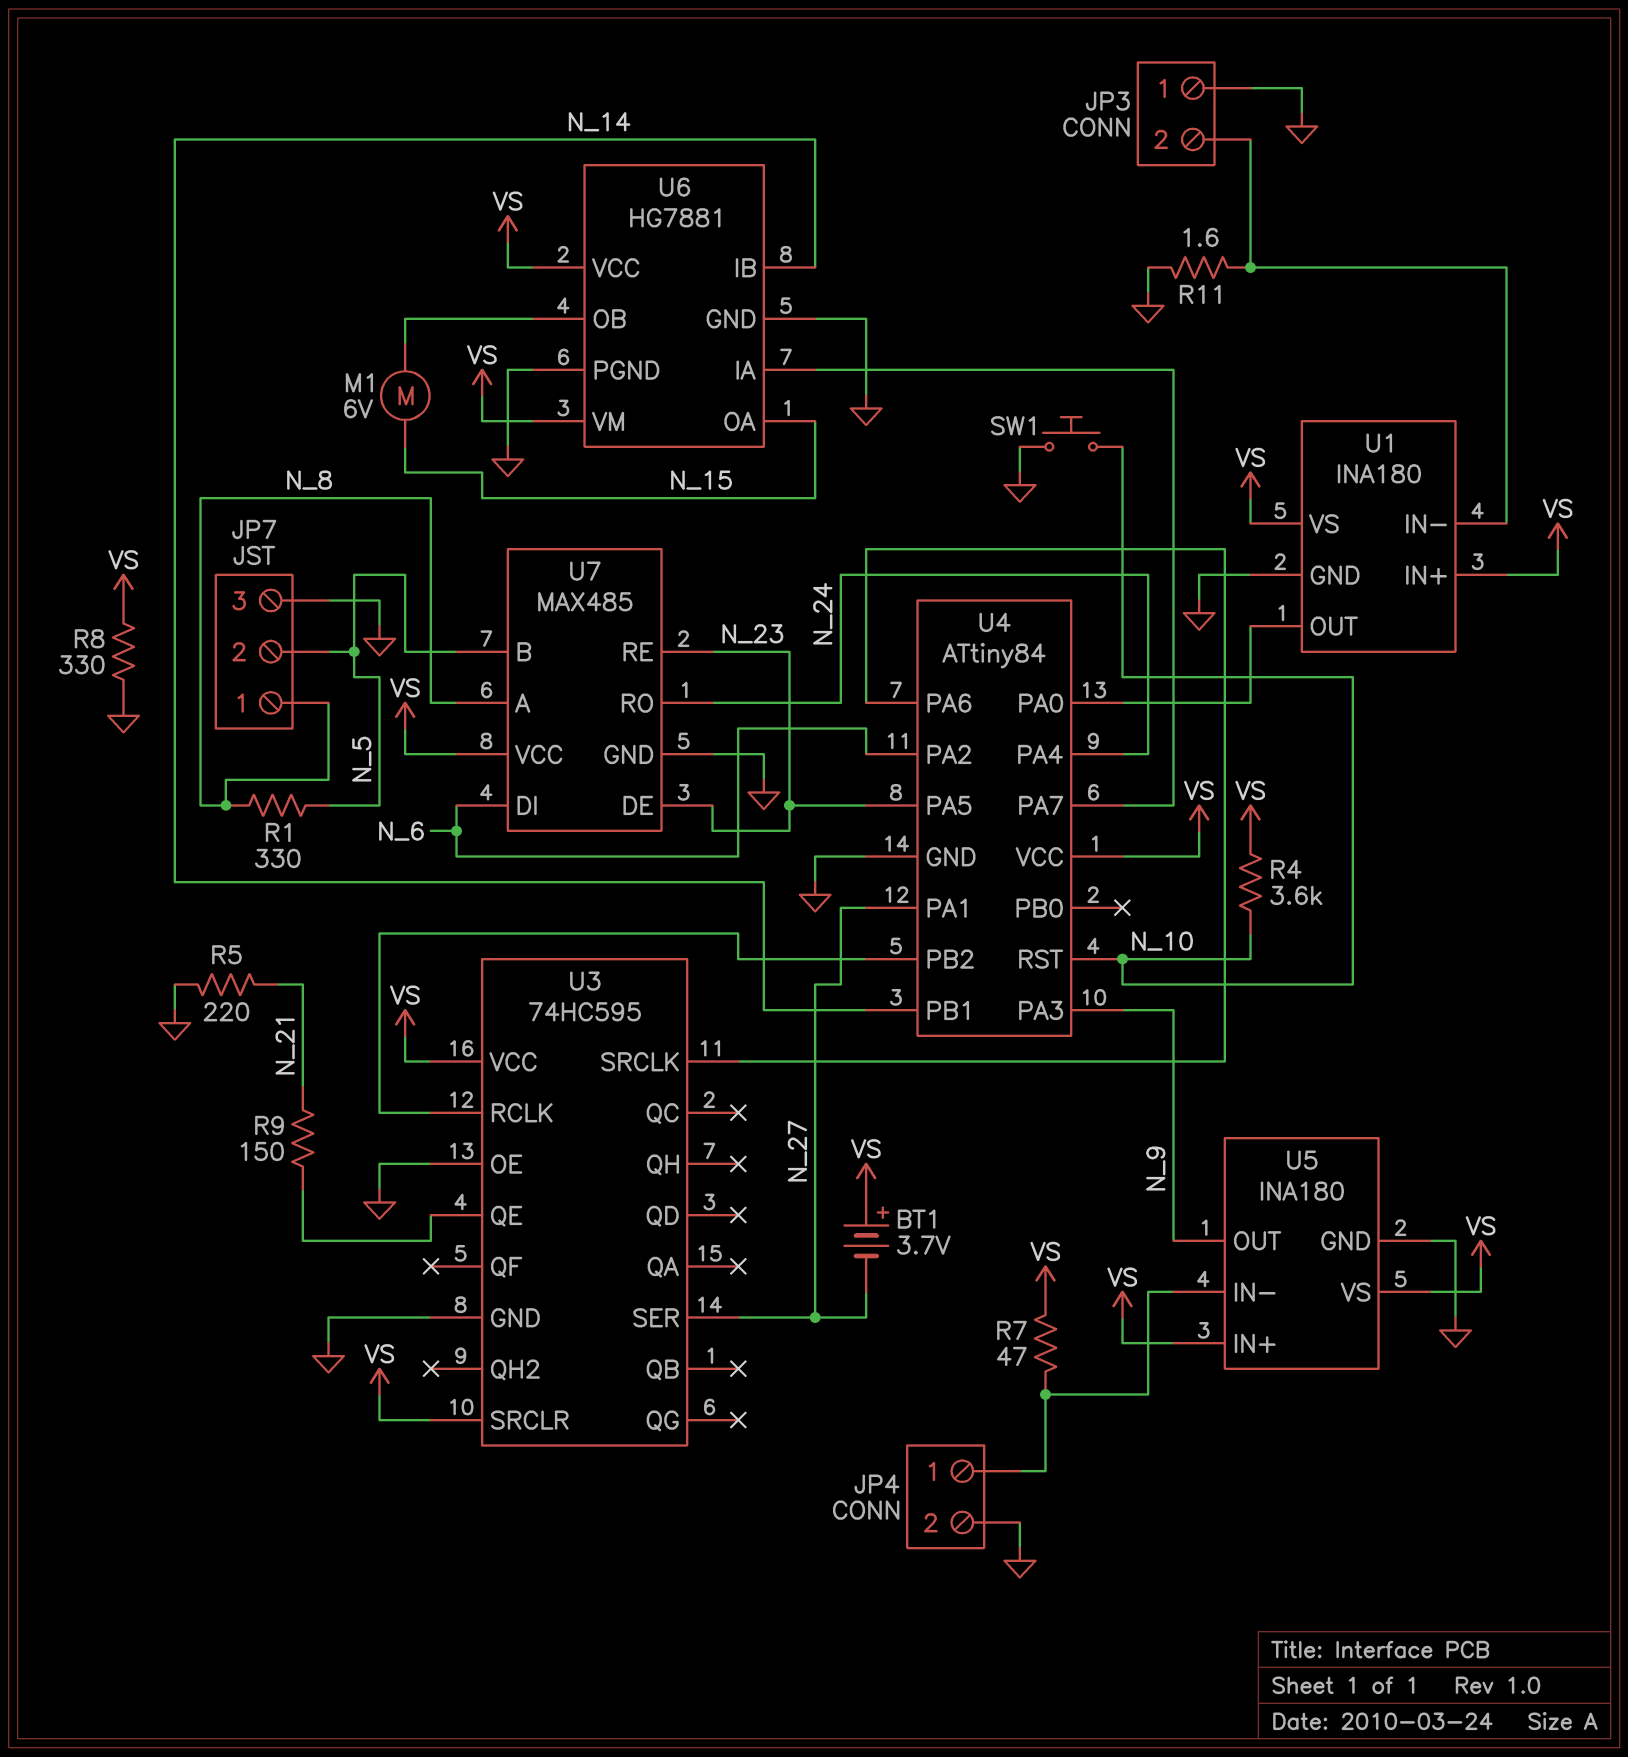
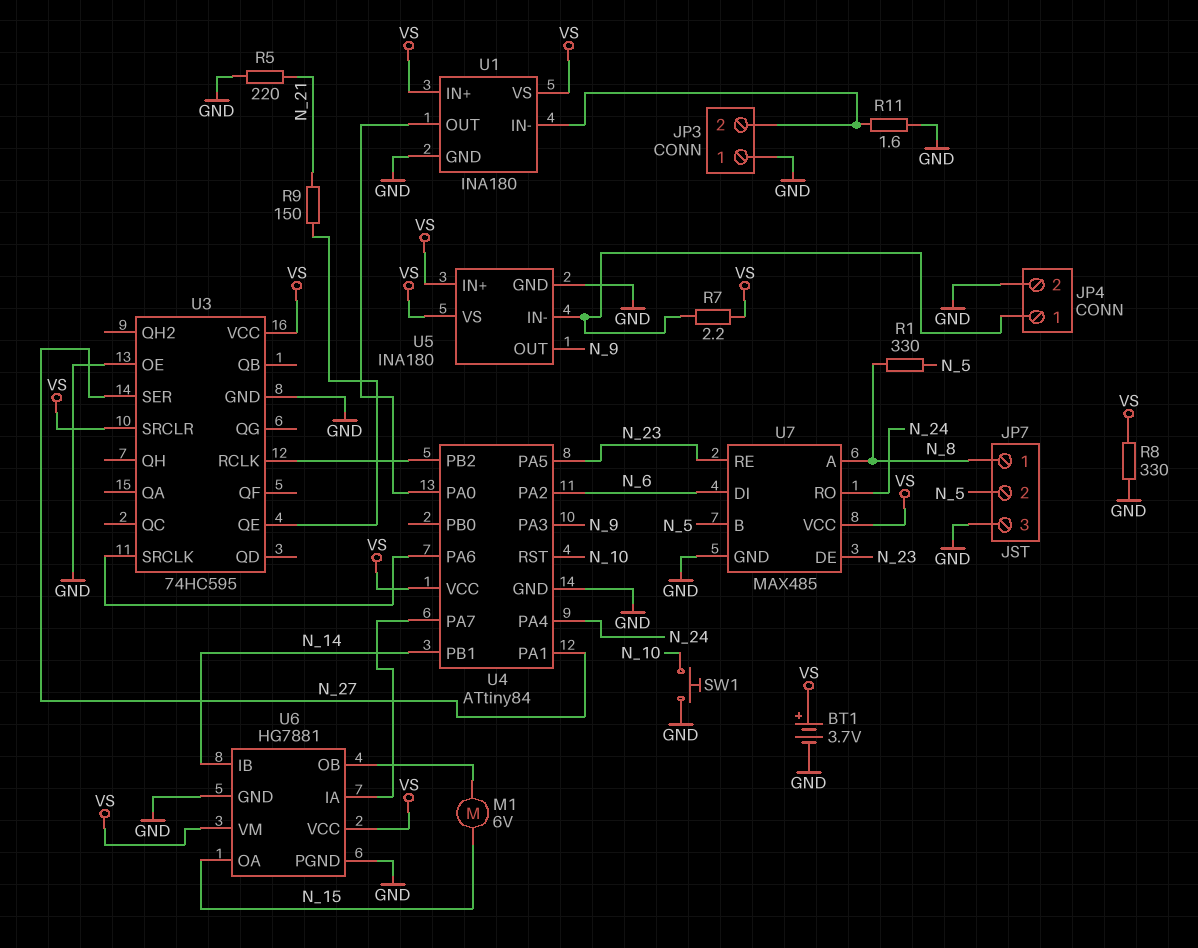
BT1: 3.7V (plus VS, minus N_27) -> 3.7V (plus VS, minus GND)
R4: 3.6k (N_10, VS) -> none
R7: 47 (JP4/1, VS) -> 2.2 (JP4/1, VS)

